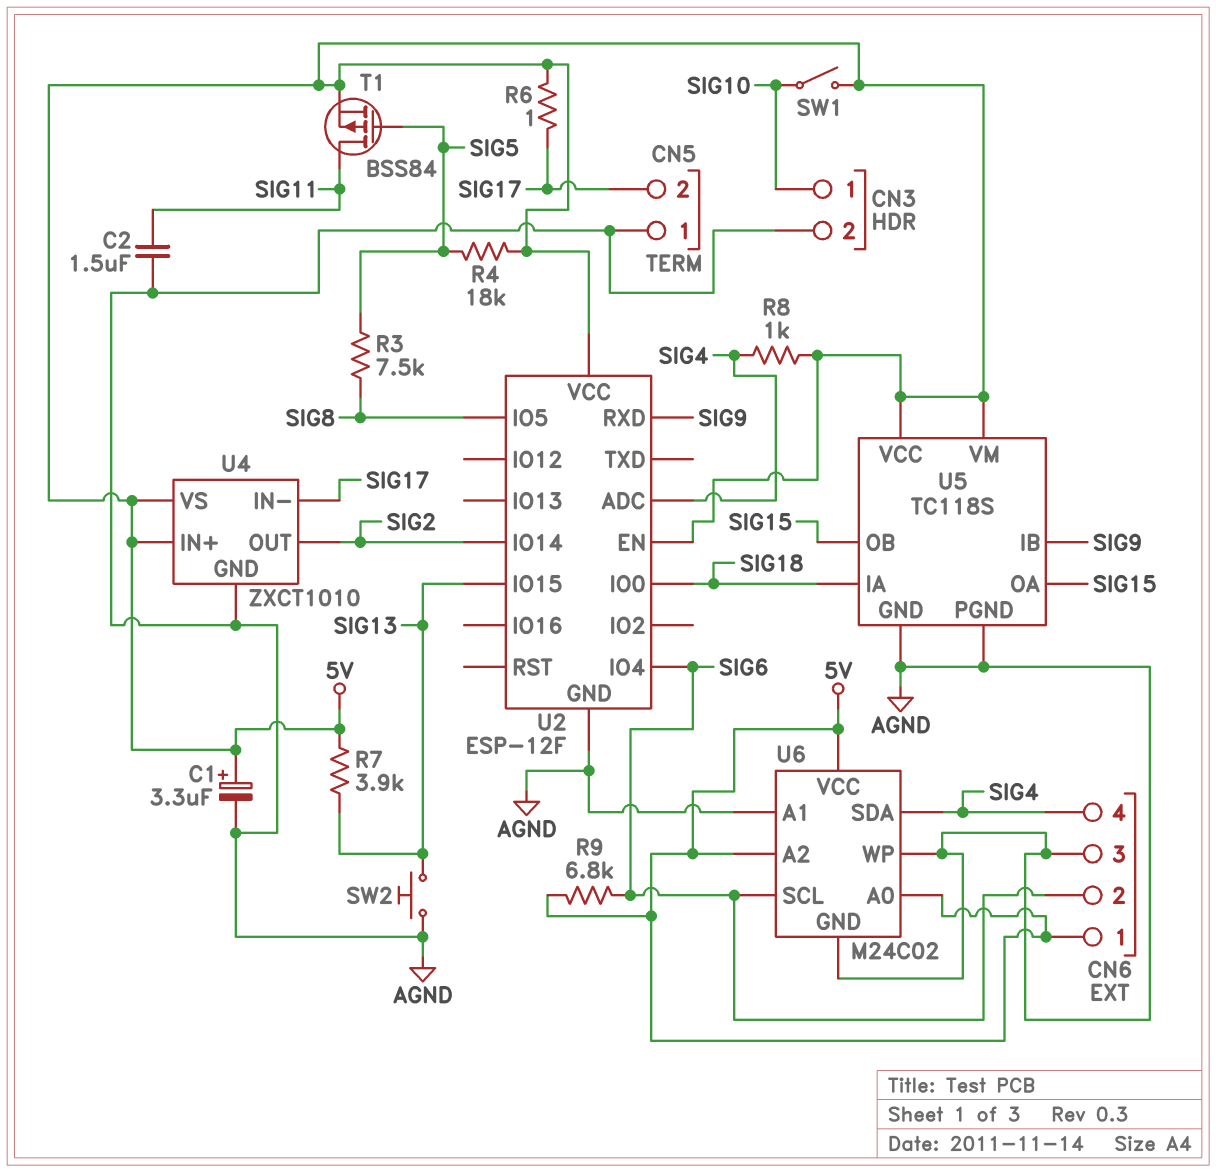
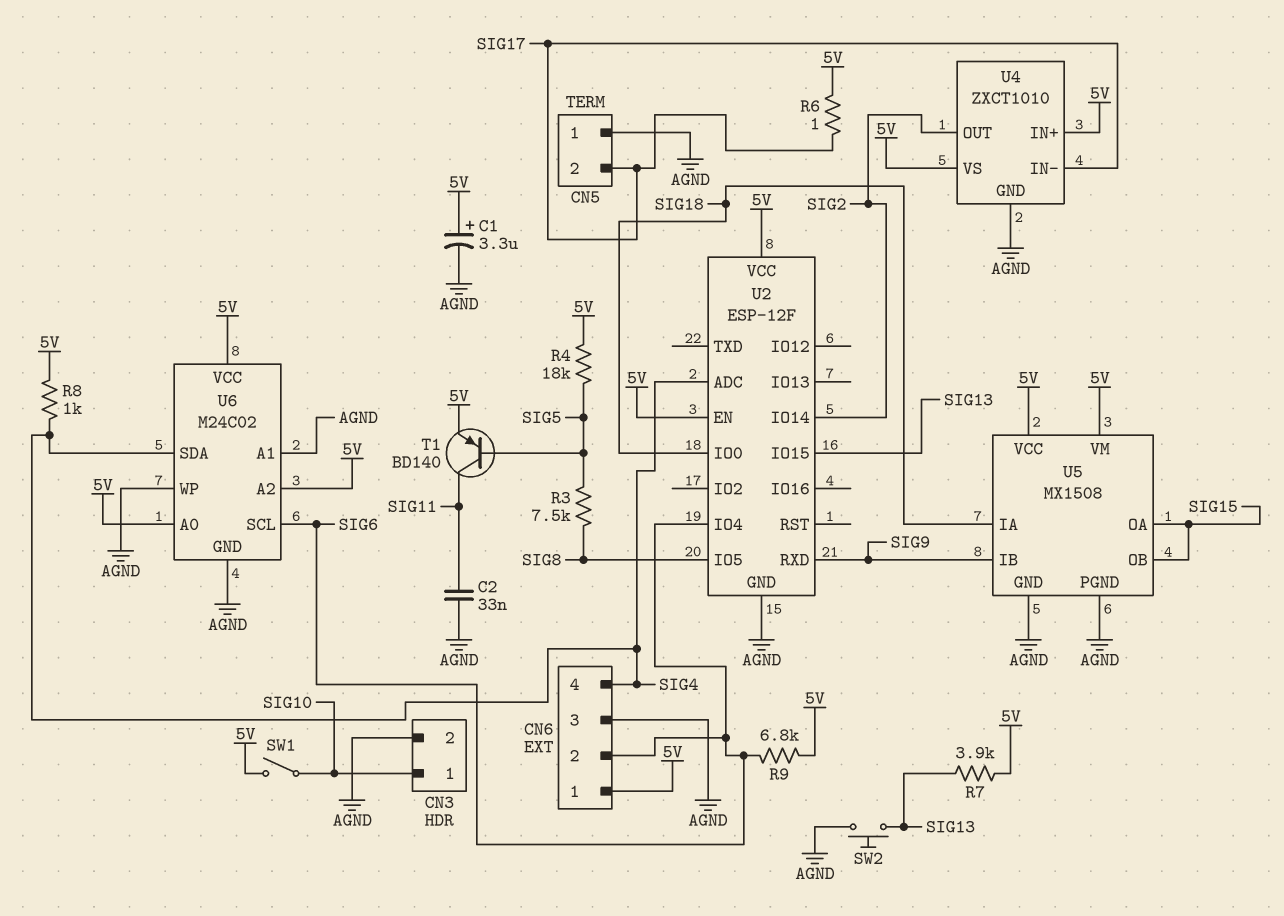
C2: 1.5uF (AGND, SIG11) -> 33nF (AGND, SIG11)
T1: PMOS BSS84 (G SIG5, D SIG11, S 5V) -> PNP BD140 (B SIG5, C SIG11, E 5V)
U5: TC118S -> MX1508

